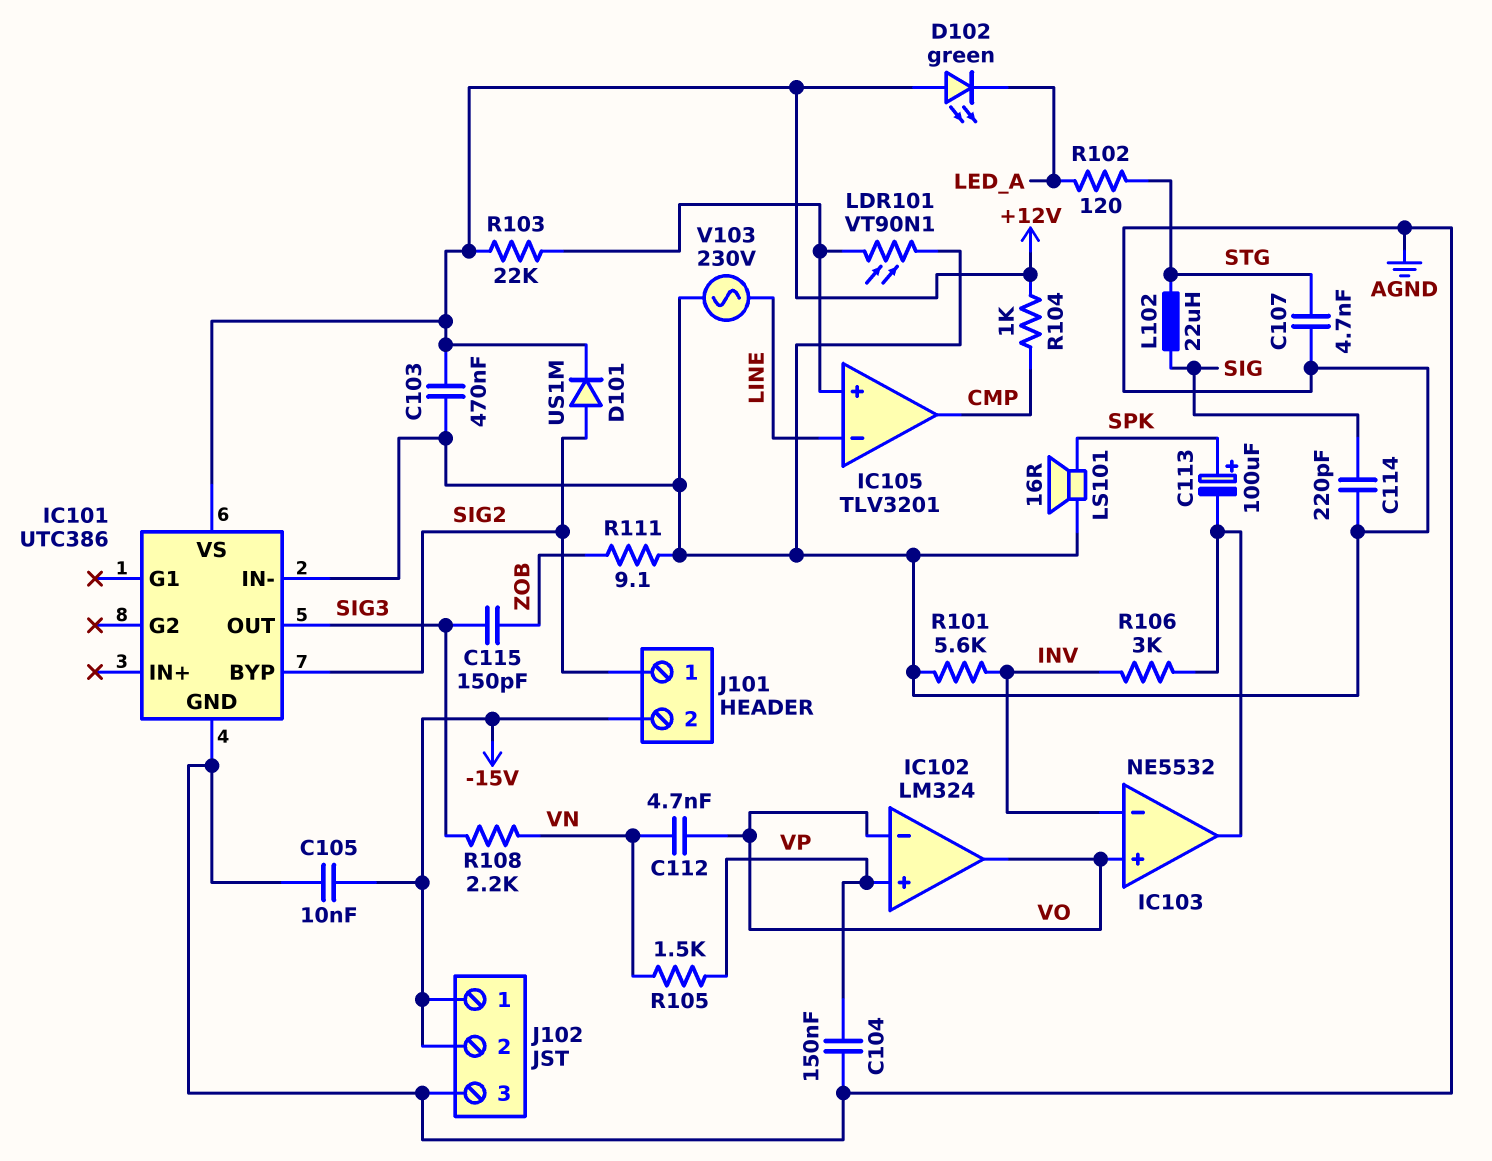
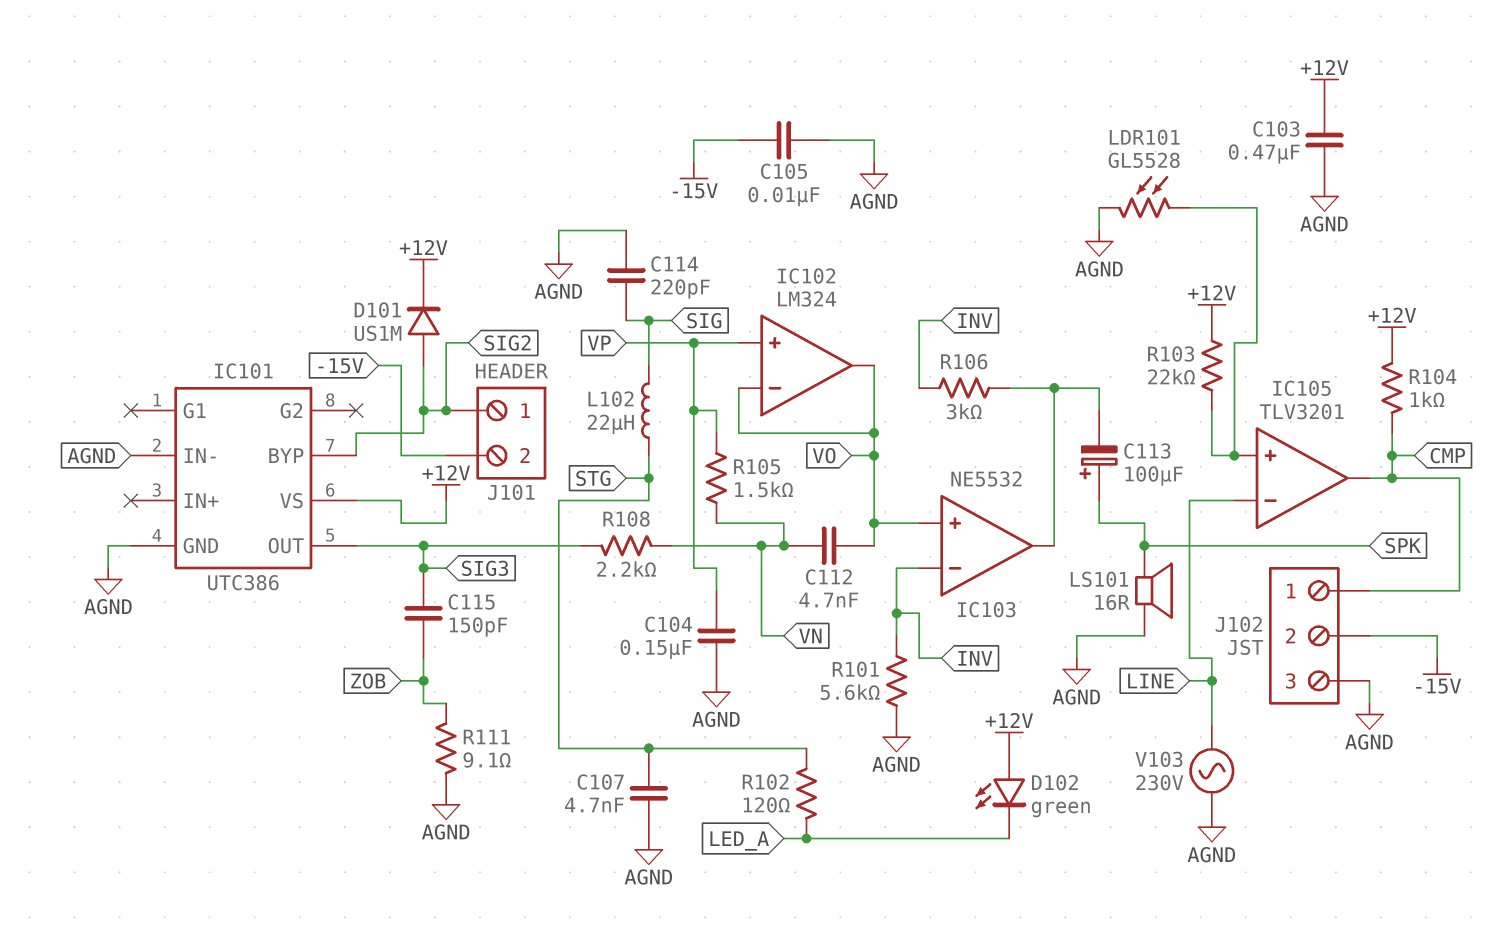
J102 pin 1: -15V -> CMP
LDR101: VT90N1 (AGND, IC105/in+) -> GL5528 (AGND, IC105/in+)

